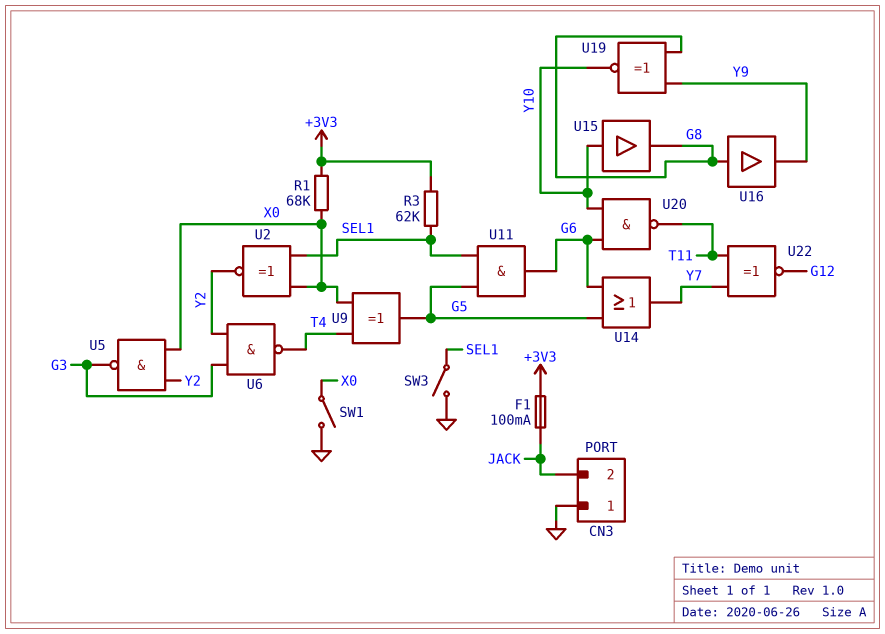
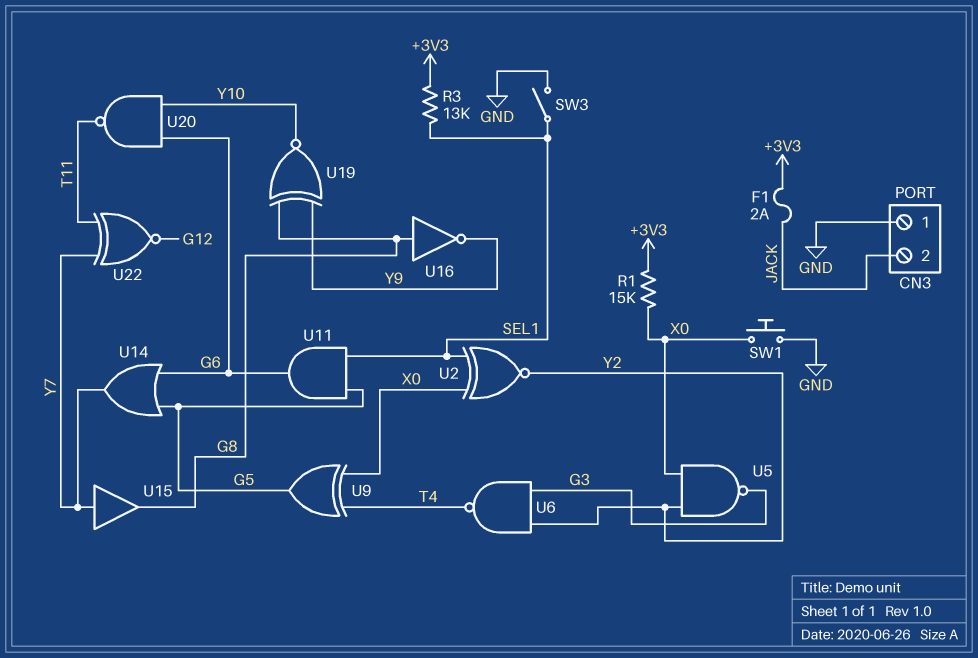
F1: 100mA (+3V3, JACK) -> 2A (+3V3, JACK)
R1: 68k (+3V3, X0) -> 15k (+3V3, X0)
R3: 62k (+3V3, SEL1) -> 13k (+3V3, SEL1)
SW1: switch (GND, X0) -> button (GND, X0)
U15: buffer (in Y10, out G8) -> buffer (in Y7, out G8)
U16: buffer (in G8, out Y9) -> NOT (in G8, out Y9)

